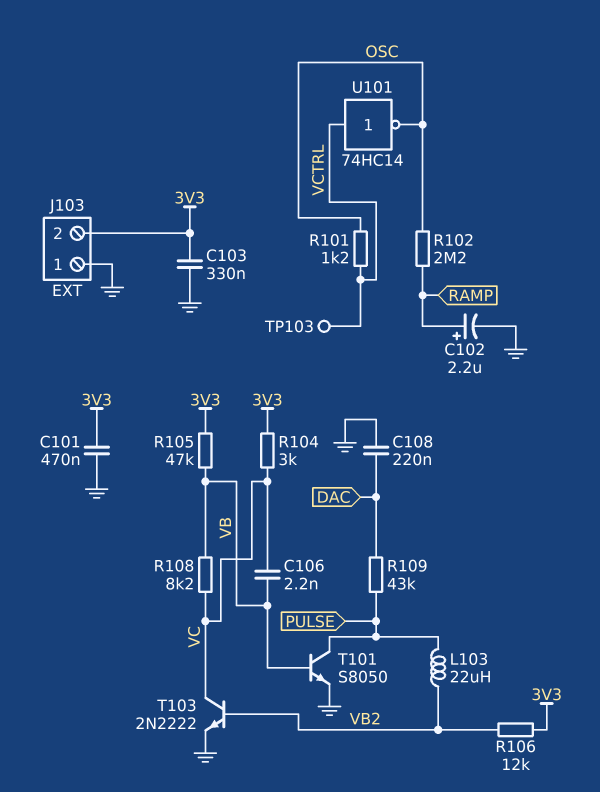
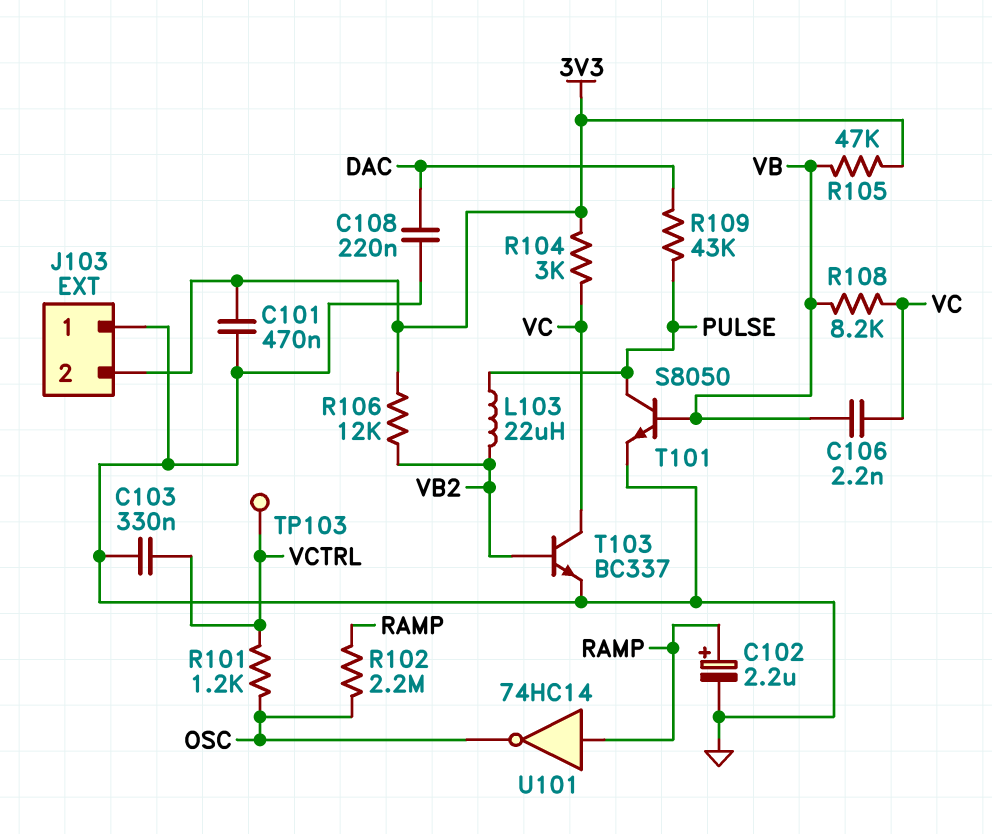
C103: 330nF (3V3, GND) -> 330nF (GND, VCTRL)
T103: NPN 2N2222 (B VB2, C VC, E GND) -> NPN BC337 (B VB2, C VC, E GND)
U101: NOT 74HC14 (in VCTRL, out OSC) -> NOT 74HC14 (in RAMP, out OSC)

